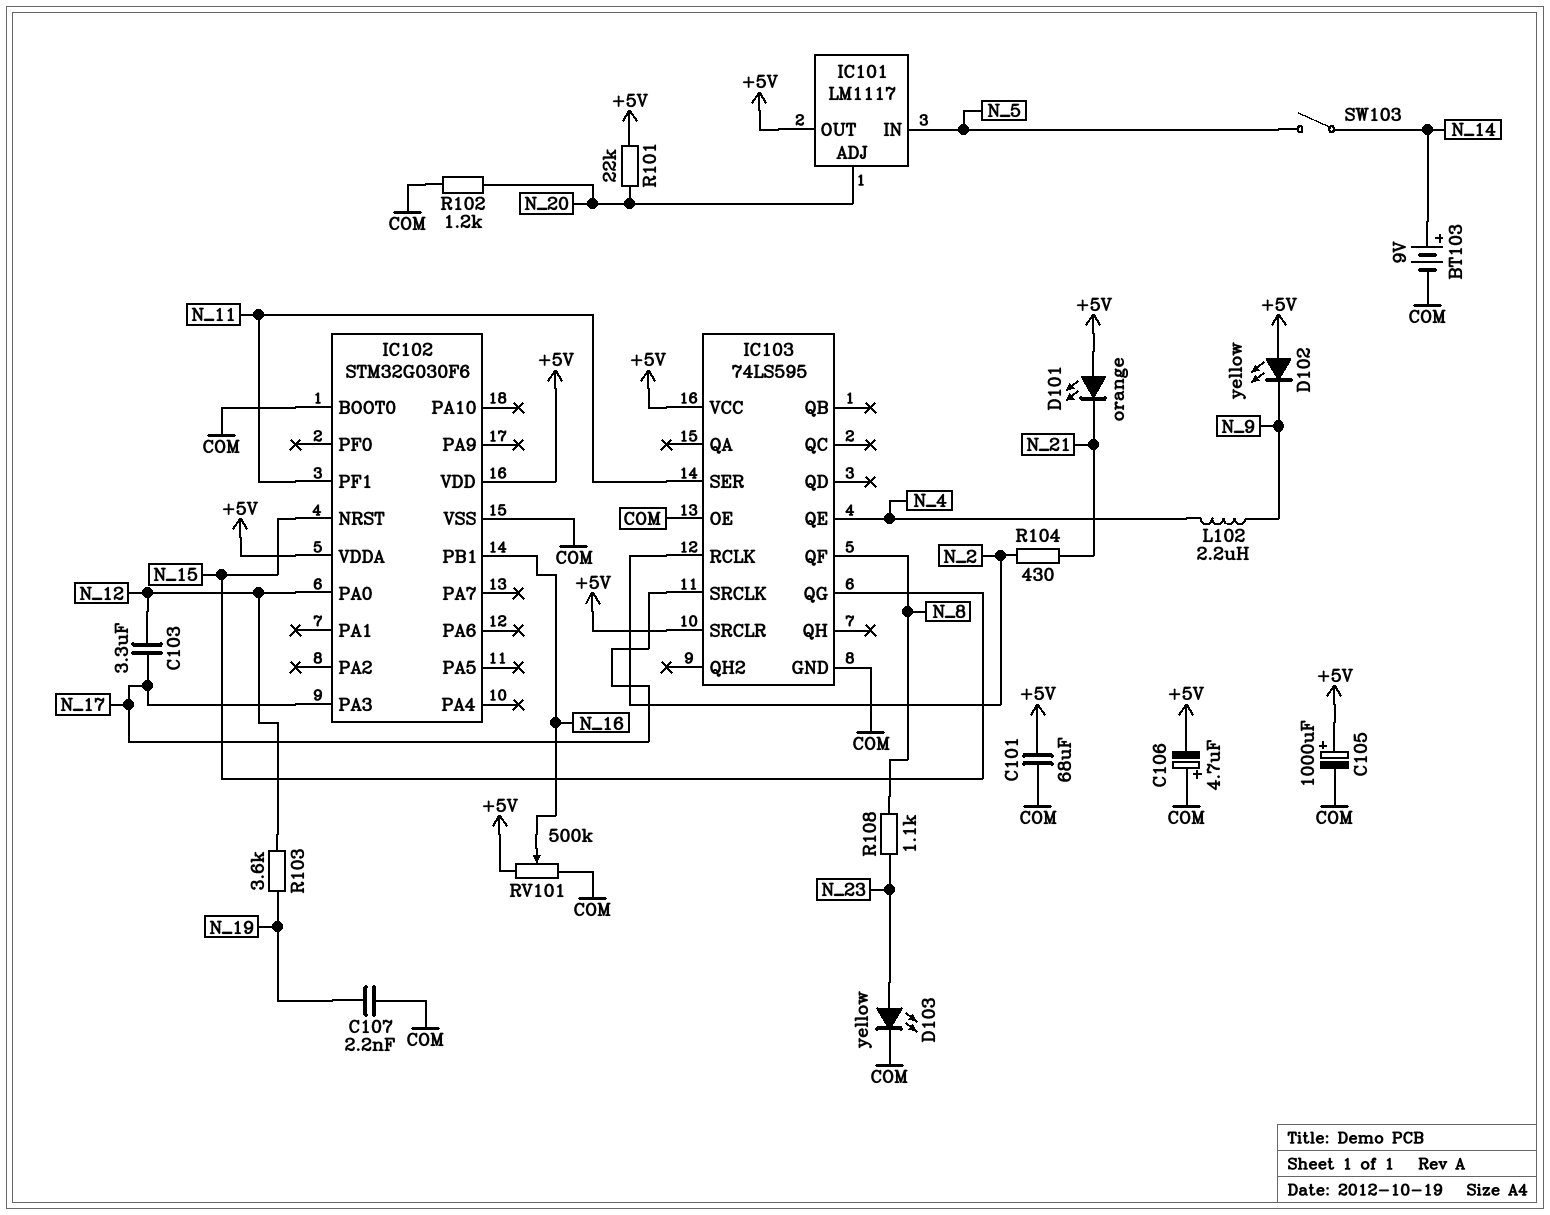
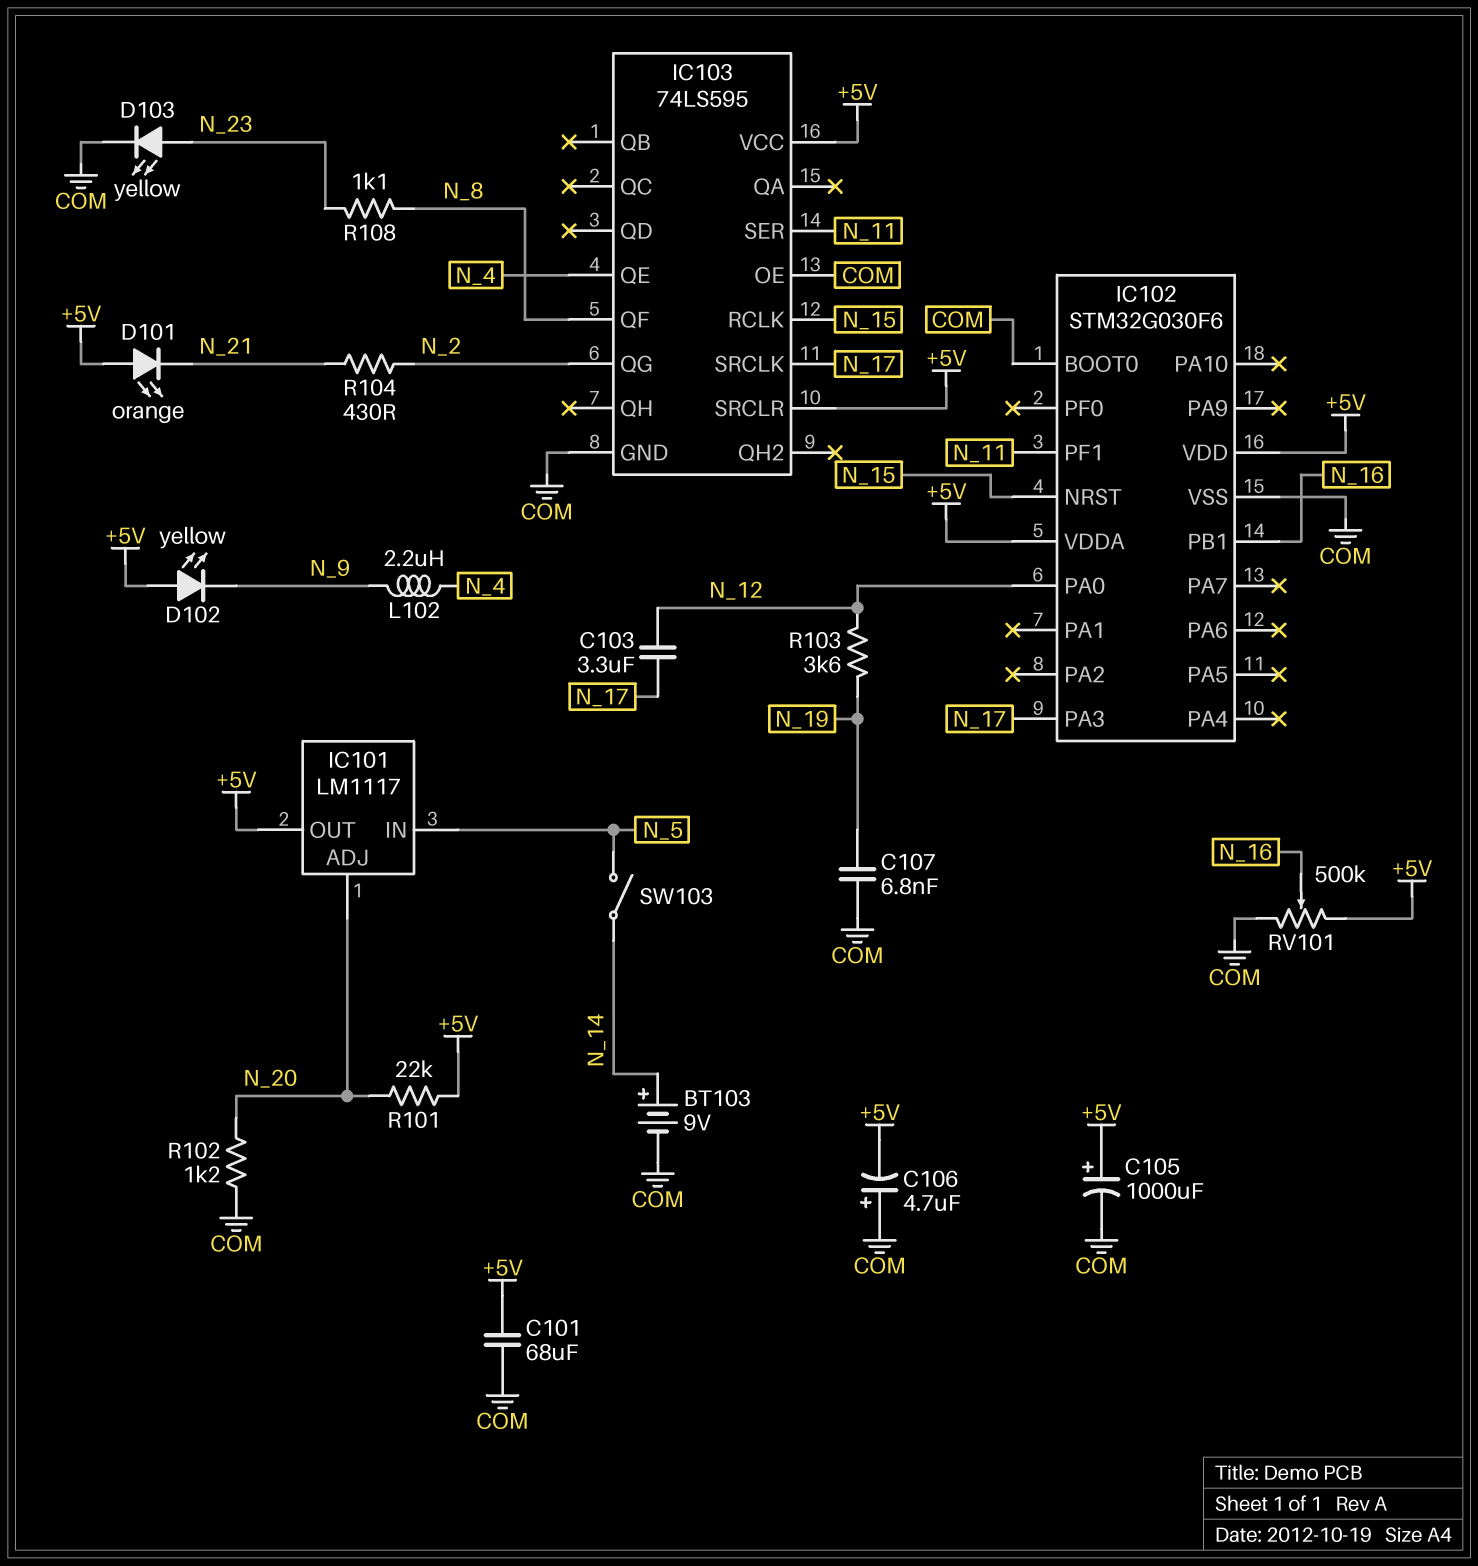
C107: 2.2nF (COM, N_19) -> 6.8nF (COM, N_19)
IC103 pin QG: N_15 -> N_2
IC103 pin RCLK: N_2 -> N_15

